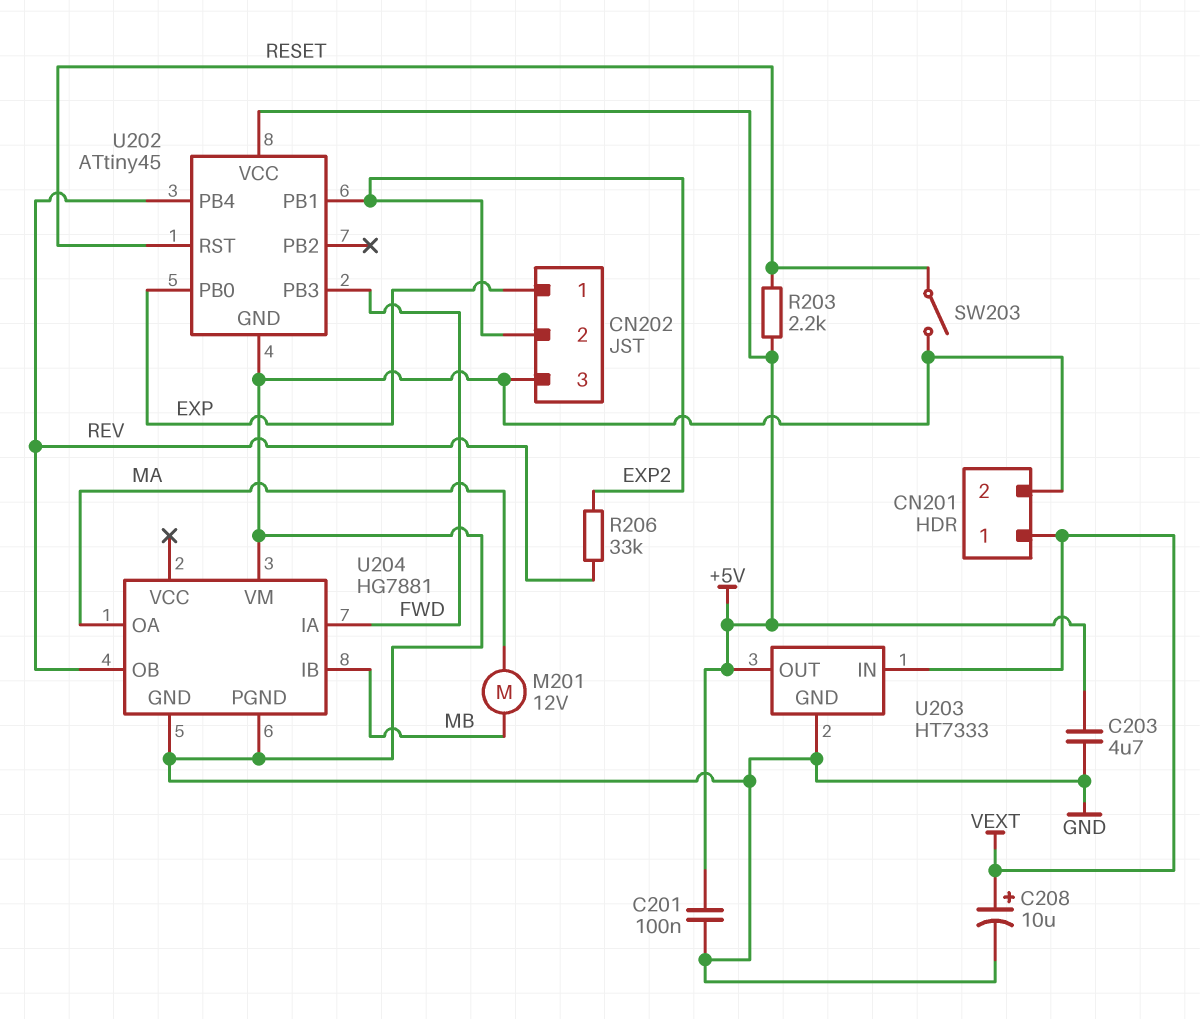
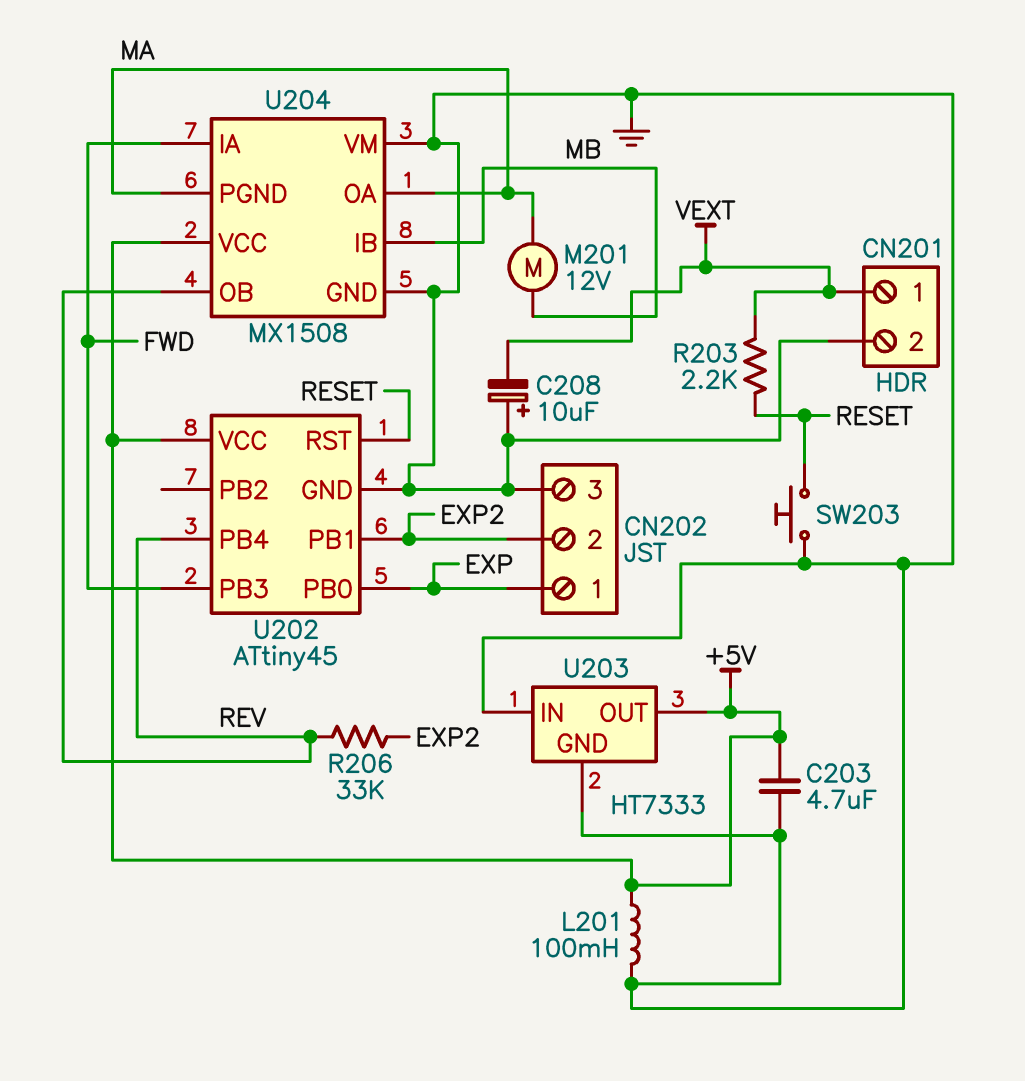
C201: 100nF (+5V, GND) -> none
C208: 10uF (plus VEXT, minus GND) -> 10uF (plus GND, minus VEXT)
L201: none -> 100mH (+5V, GND)
R203: 2.2k (+5V, RESET) -> 2.2k (RESET, VEXT)
SW203: switch (GND, RESET) -> button (GND, RESET)
U203 pin IN: VEXT -> GND
U204: HG7881 -> MX1508
U204 pin PGND: GND -> MA
U204 pin VCC: none -> +5V

